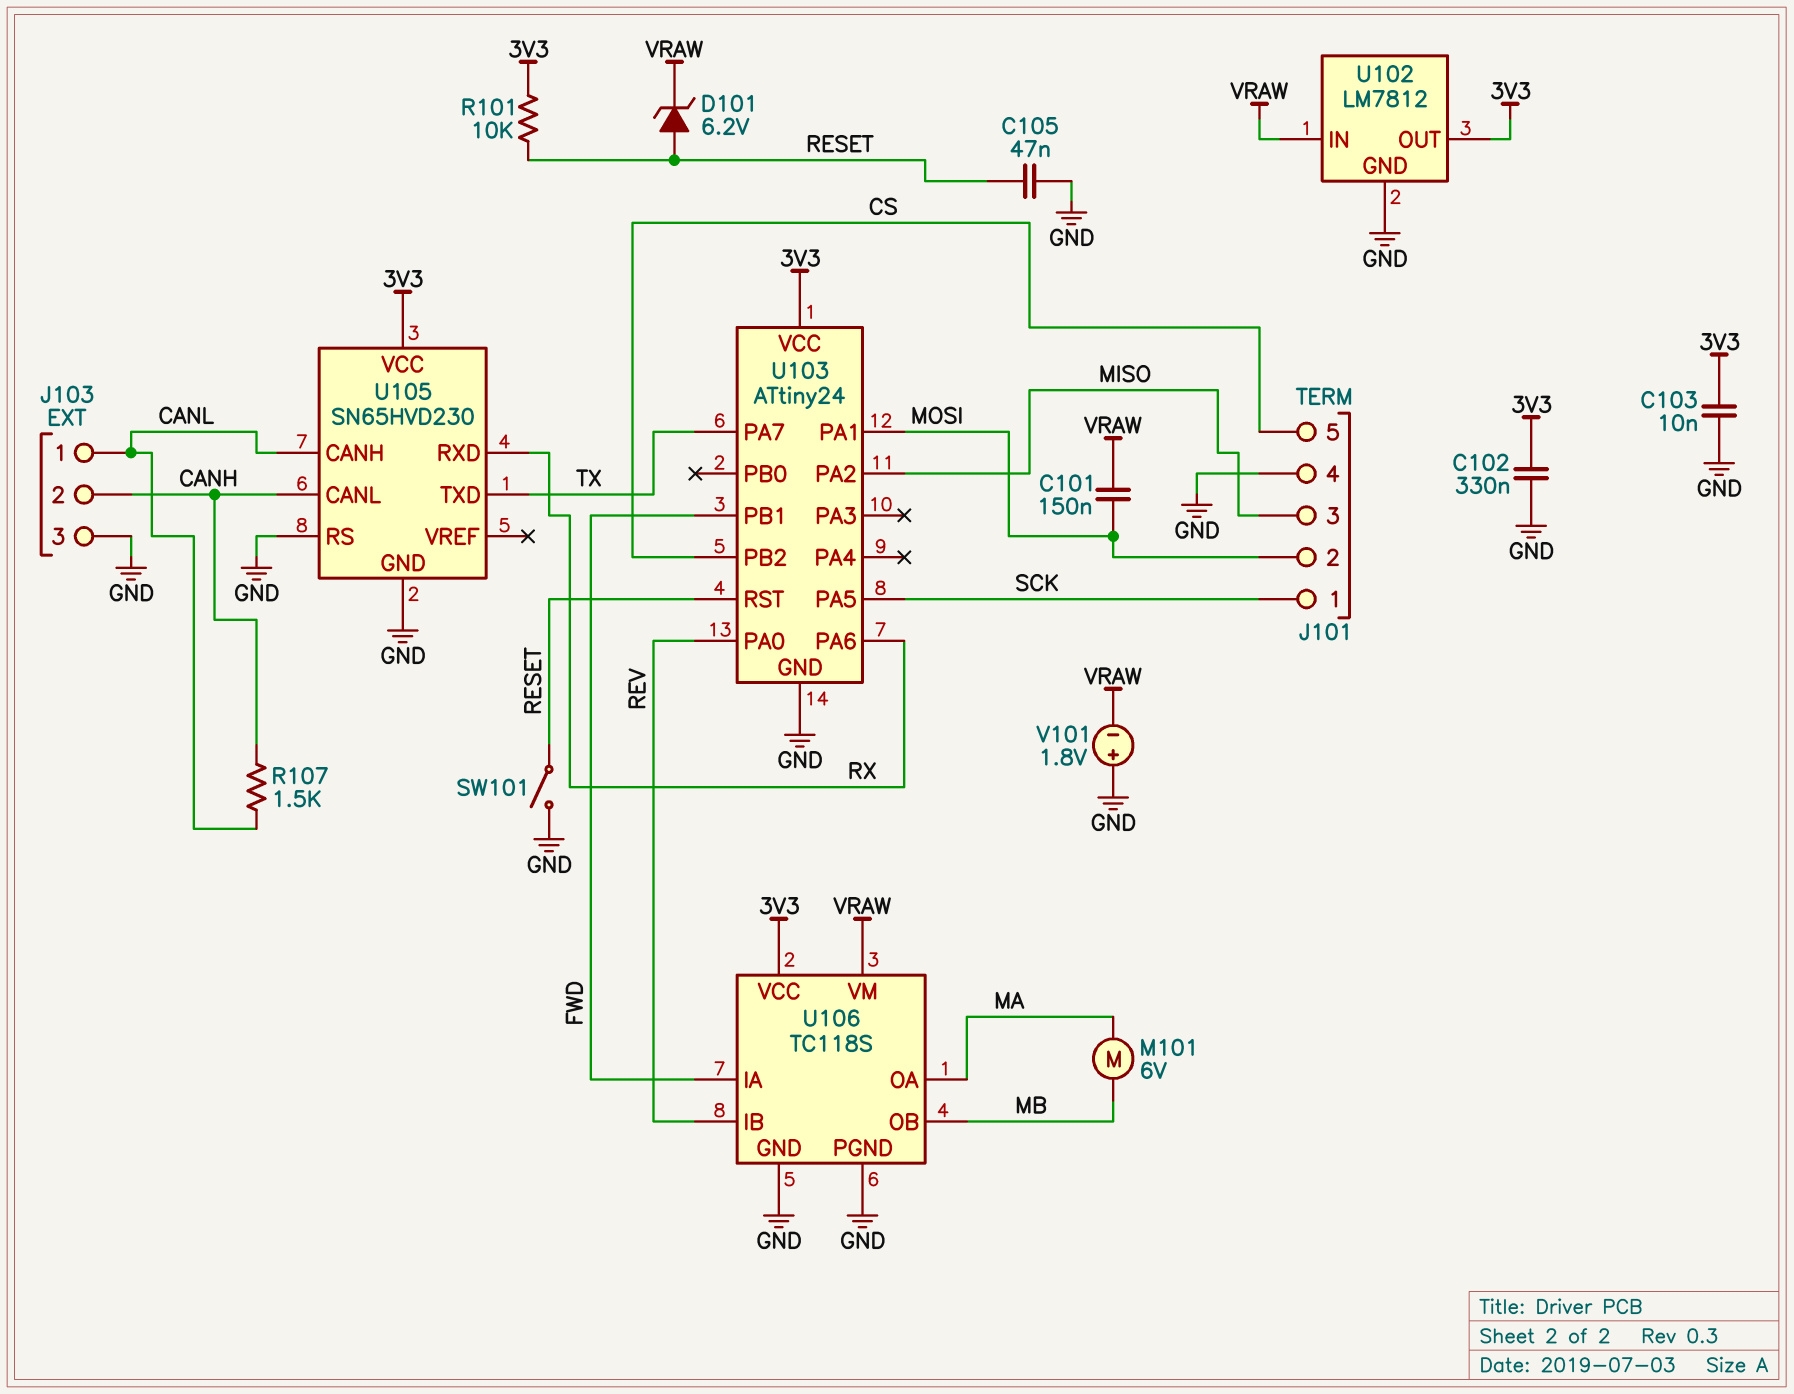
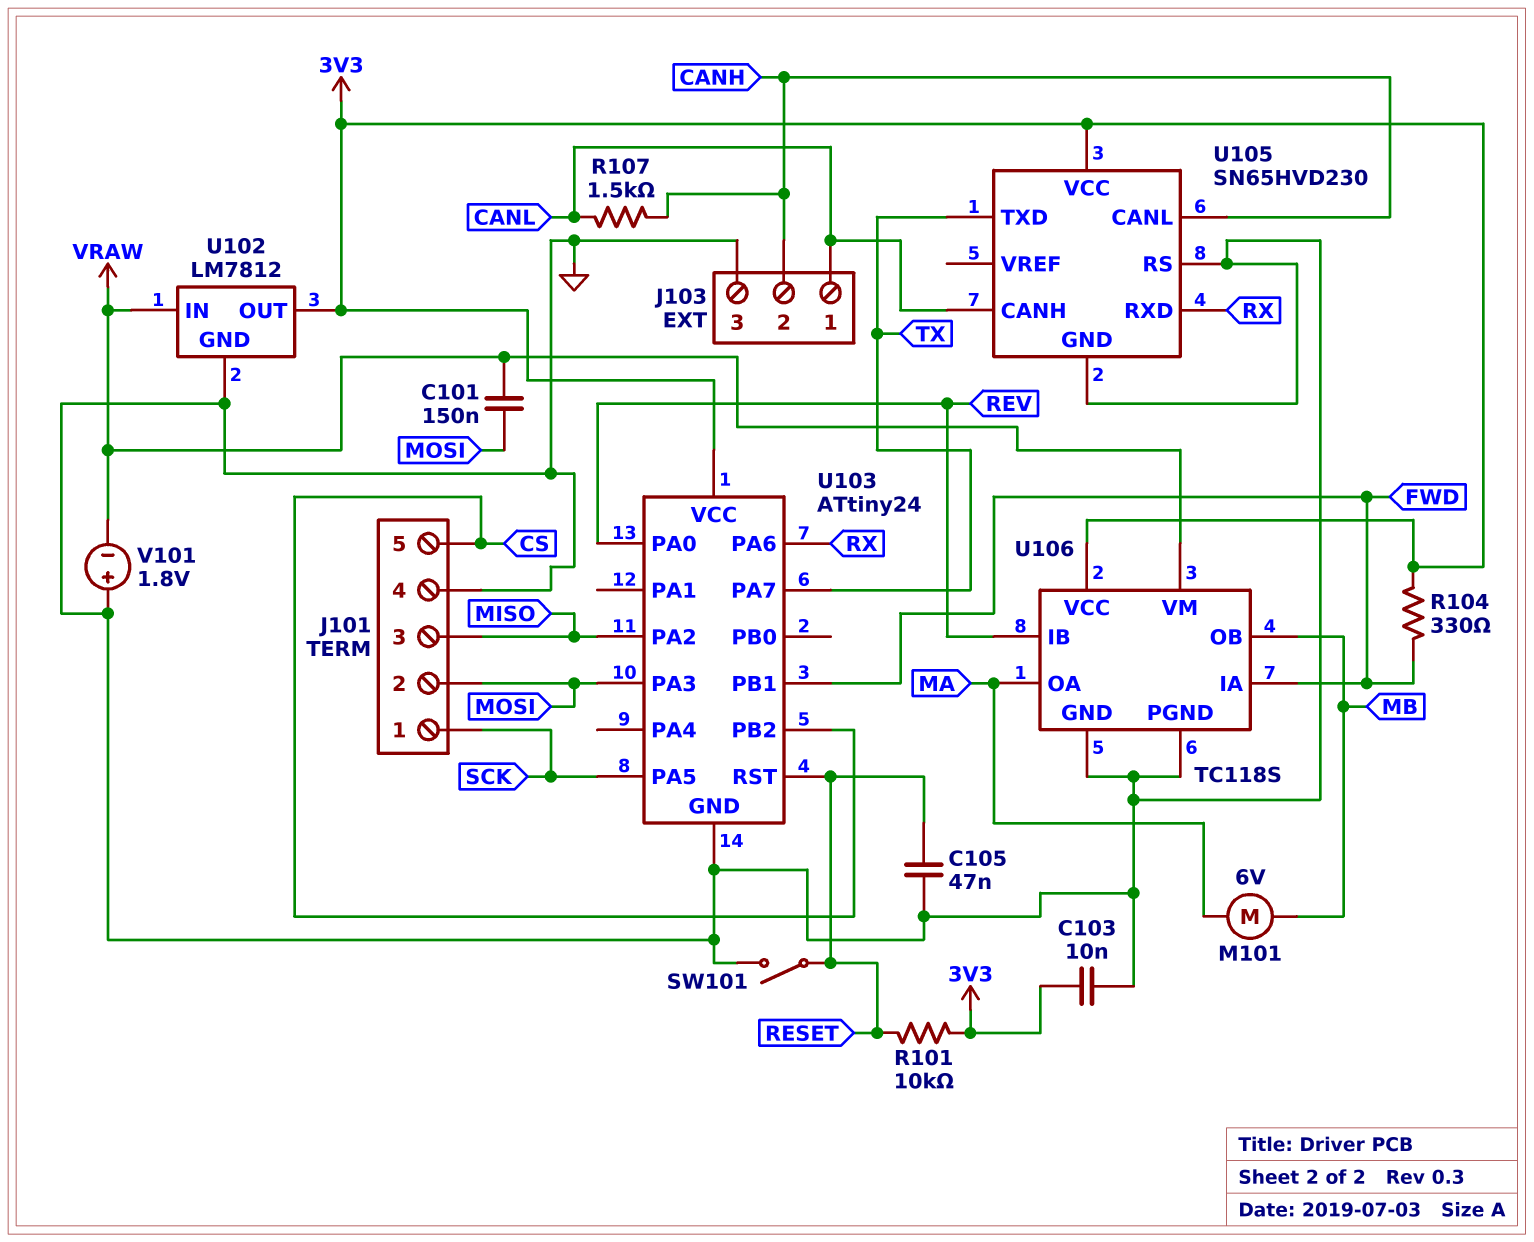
C102: 330nF (3V3, GND) -> none
D101: zener 6.2V (A RESET, K VRAW) -> none
R104: none -> 330 (3V3, FWD)
U103 pin PA1: MOSI -> none
U103 pin PA3: none -> MOSI

